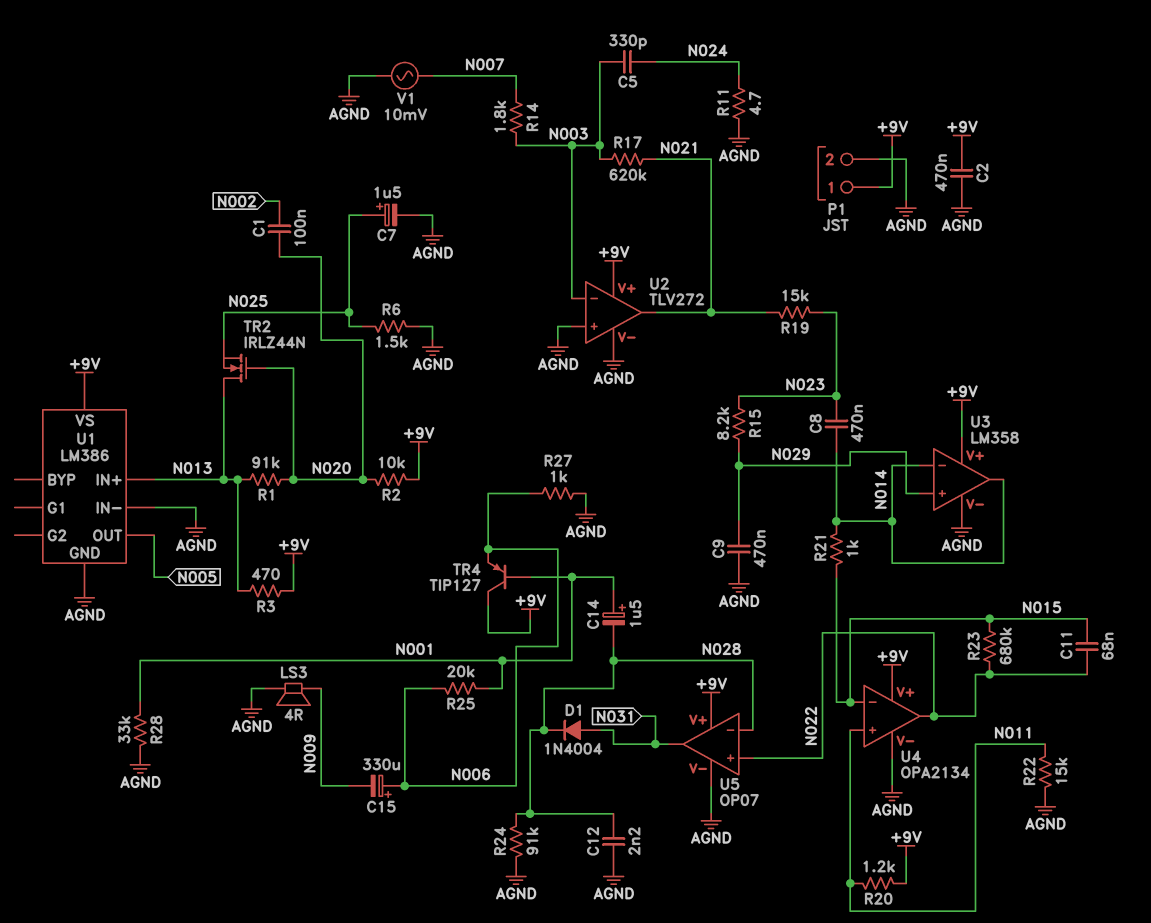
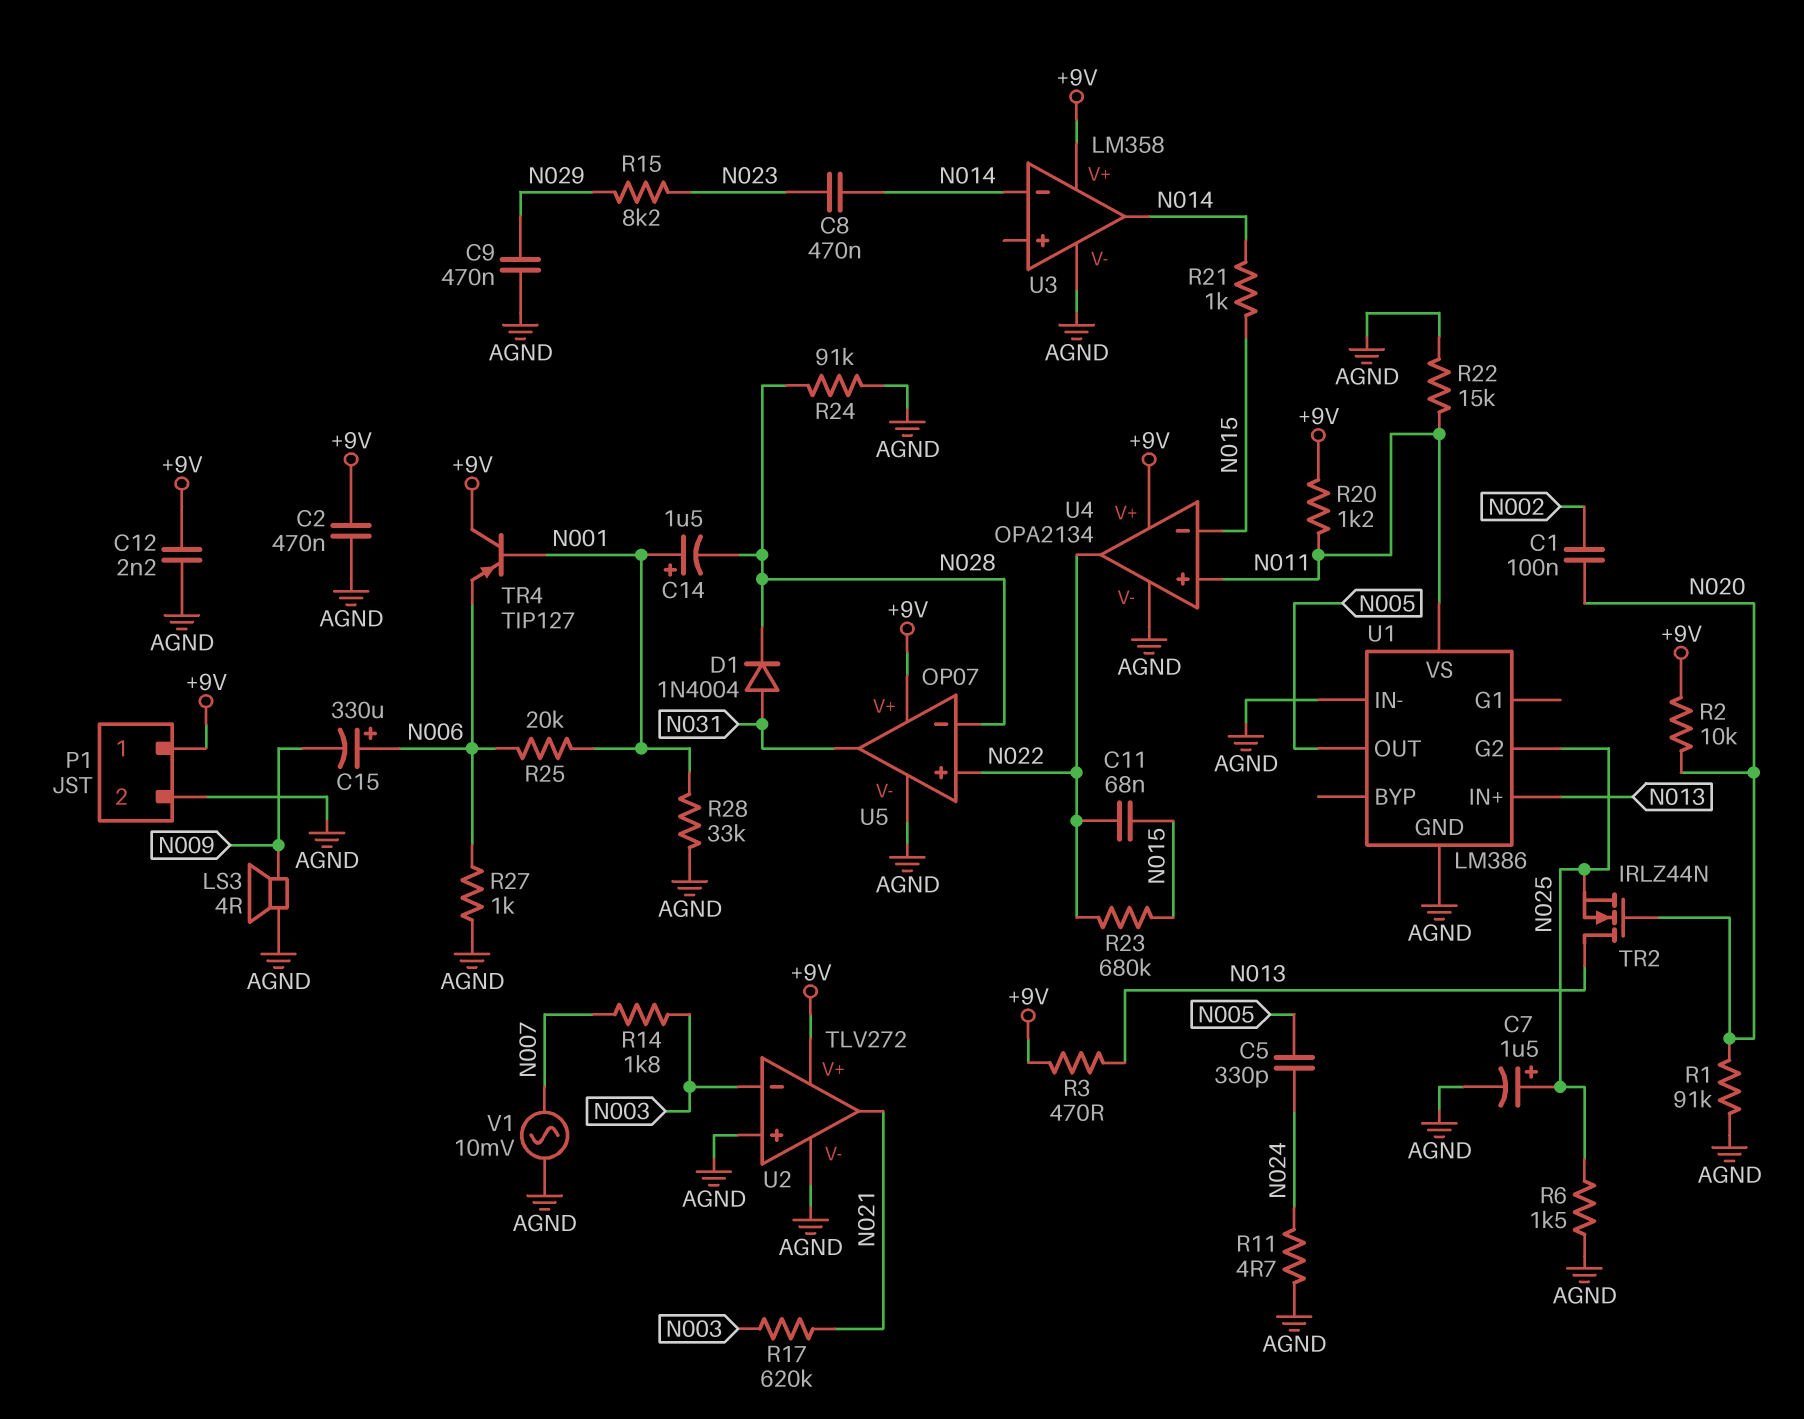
C5: 330pF (N003, N024) -> 330pF (N005, N024)
C12: 2.2nF (AGND, N028) -> 2.2nF (+9V, AGND)
R1: 91k (N013, N020) -> 91k (AGND, N020)
R19: 15k (N021, N023) -> none
U1 pin G2: none -> N025
U1 pin VS: +9V -> N011
U3 pin in+: N029 -> none

